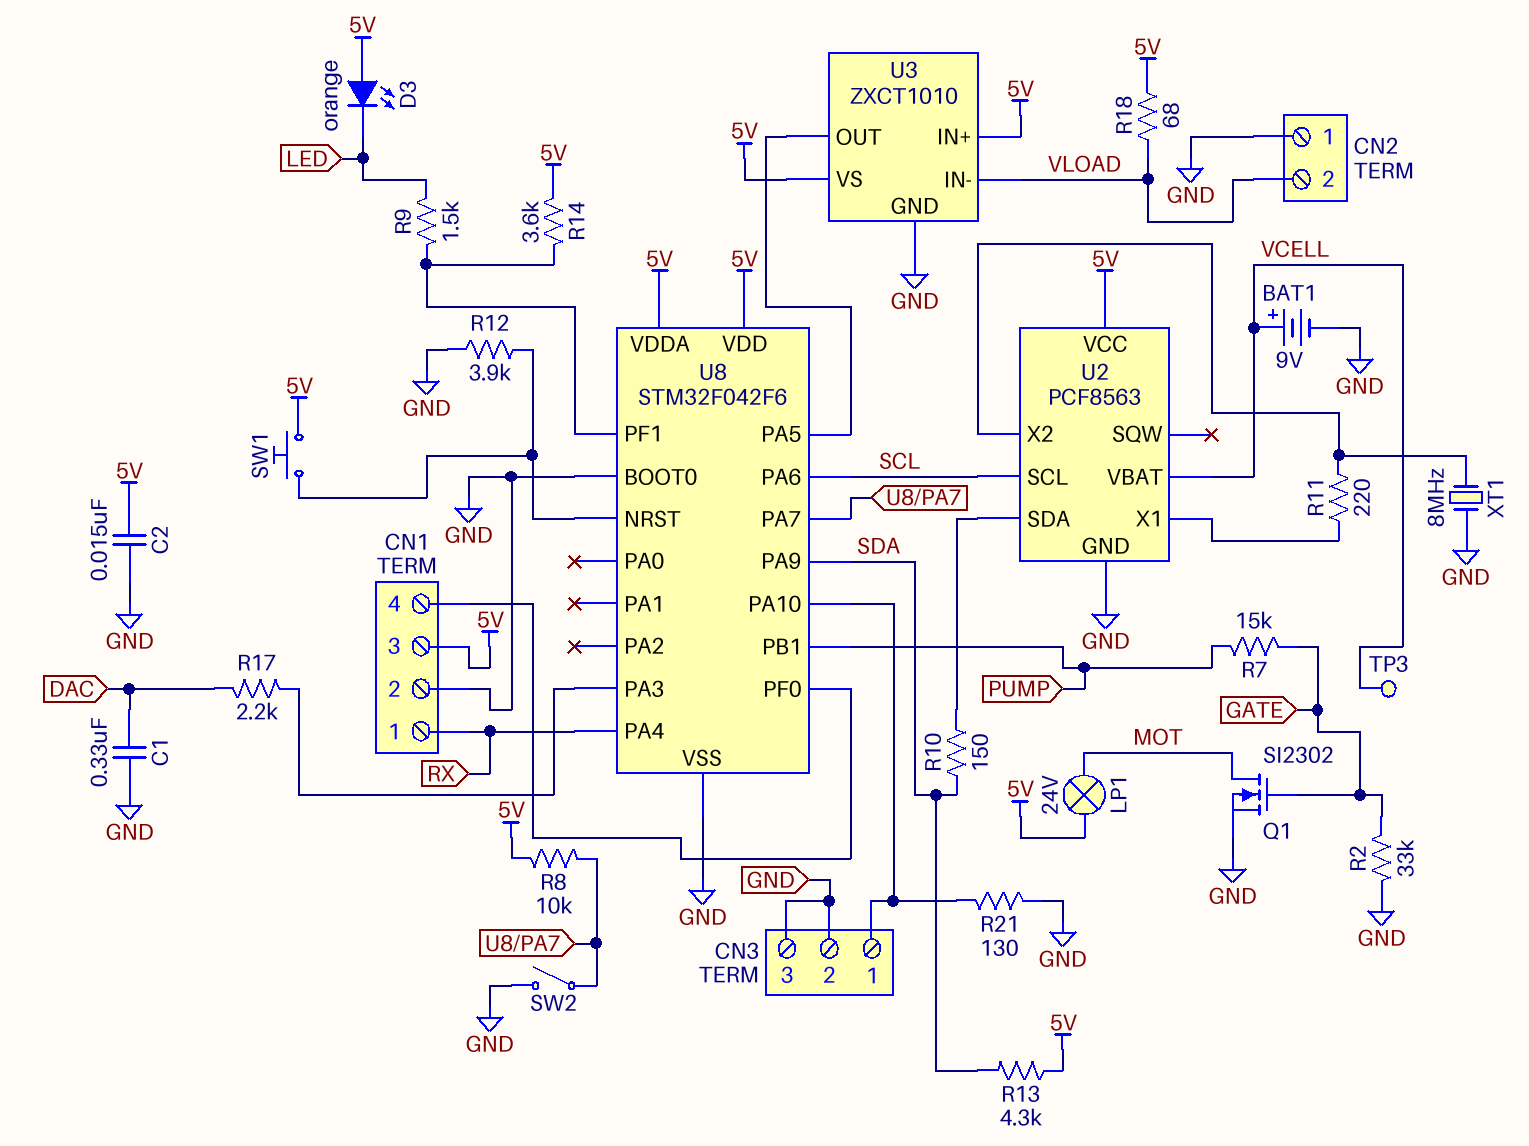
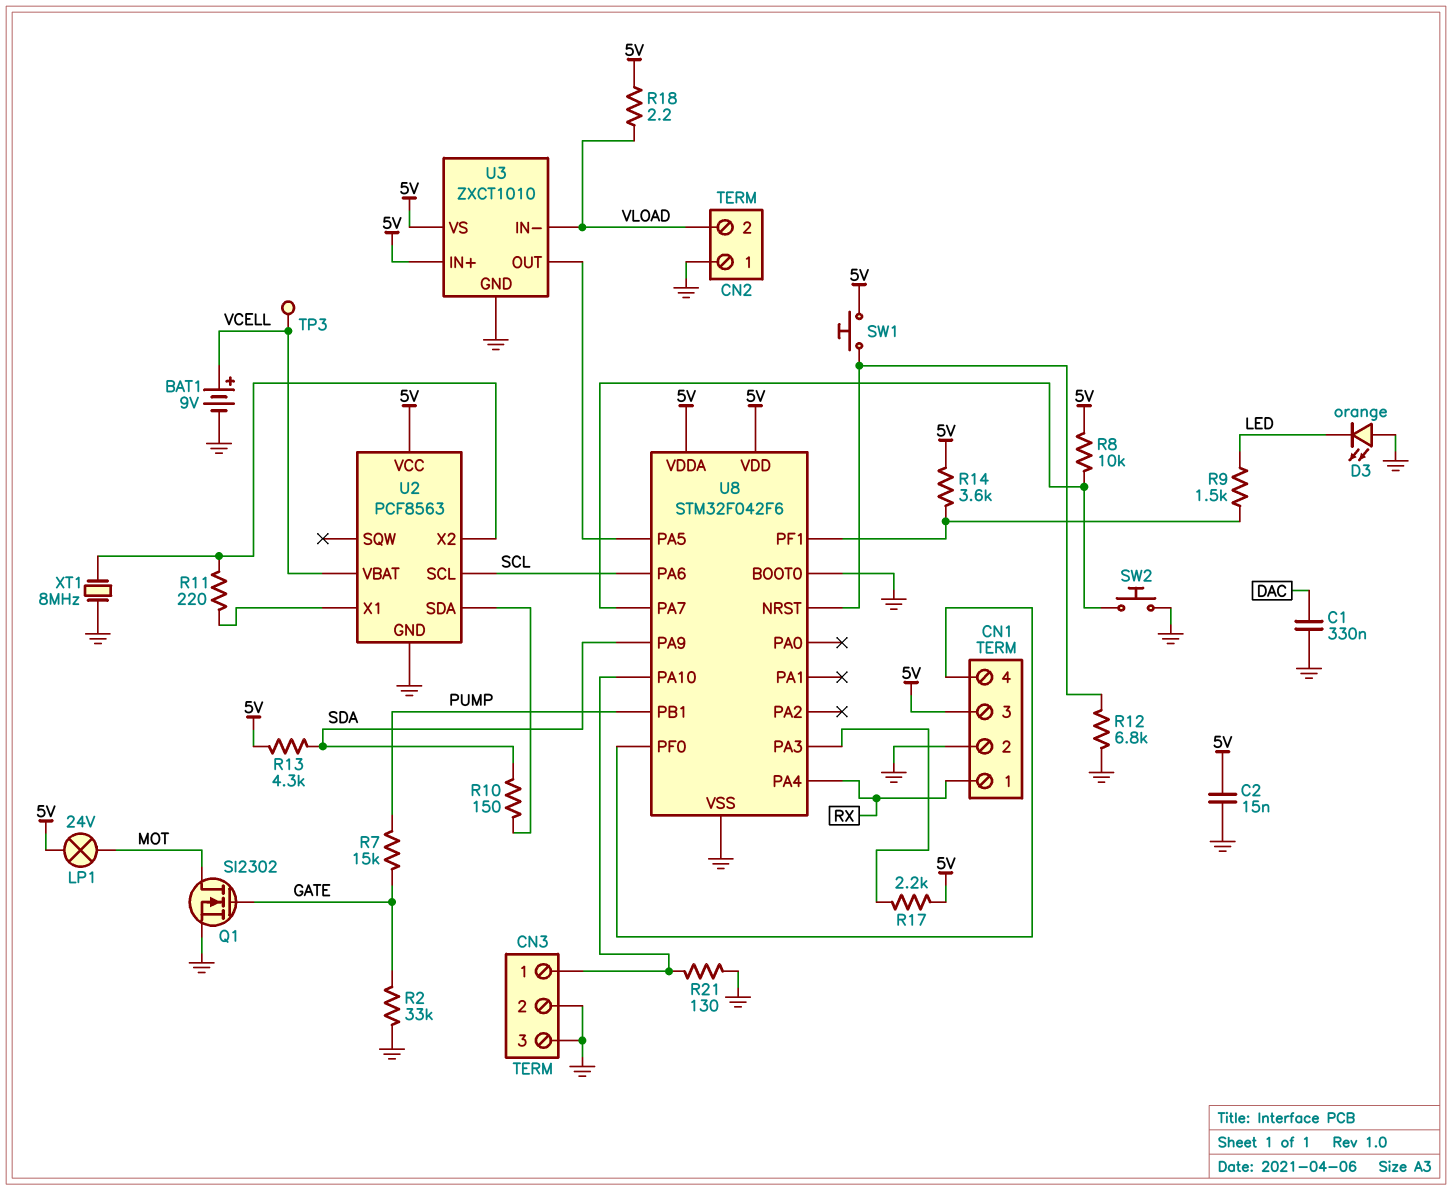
D3: LED orange (A 5V, K LED) -> LED orange (A GND, K LED)
R12: 3.9k (GND, U8/NRST) -> 6.8k (GND, U8/NRST)
R17: 2.2k (DAC, U8/PA3) -> 2.2k (5V, U8/PA3)
R18: 68 (5V, VLOAD) -> 2.2 (5V, VLOAD)
SW2: switch (GND, U8/PA7) -> button (GND, U8/PA7)

